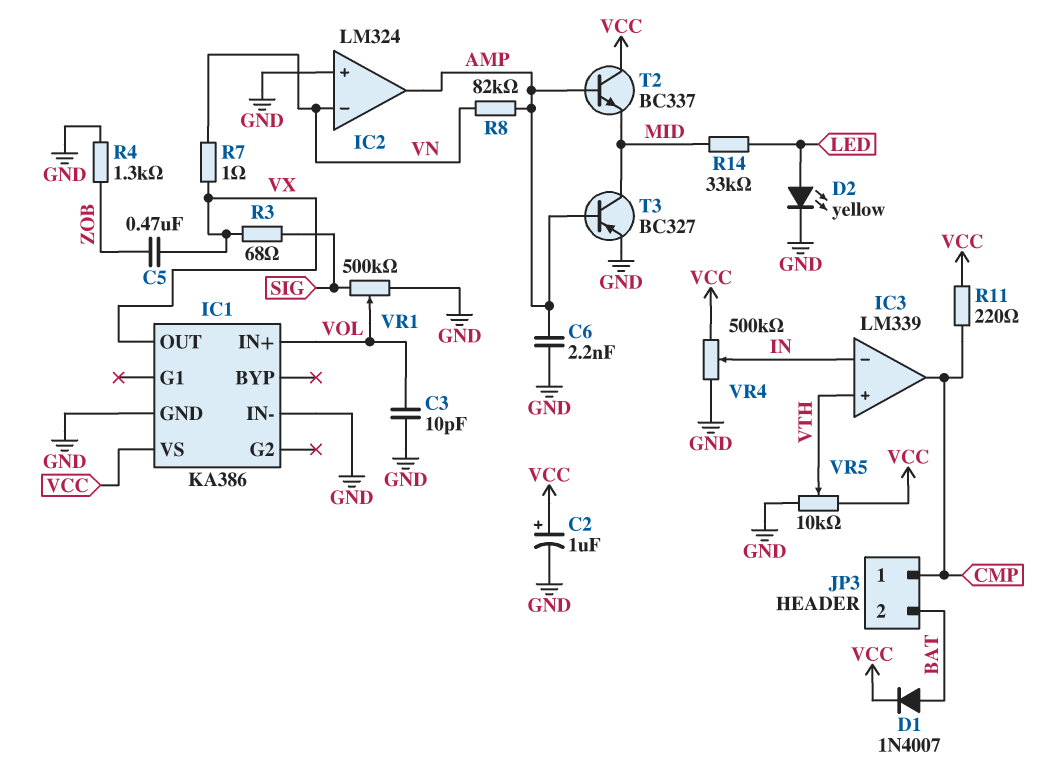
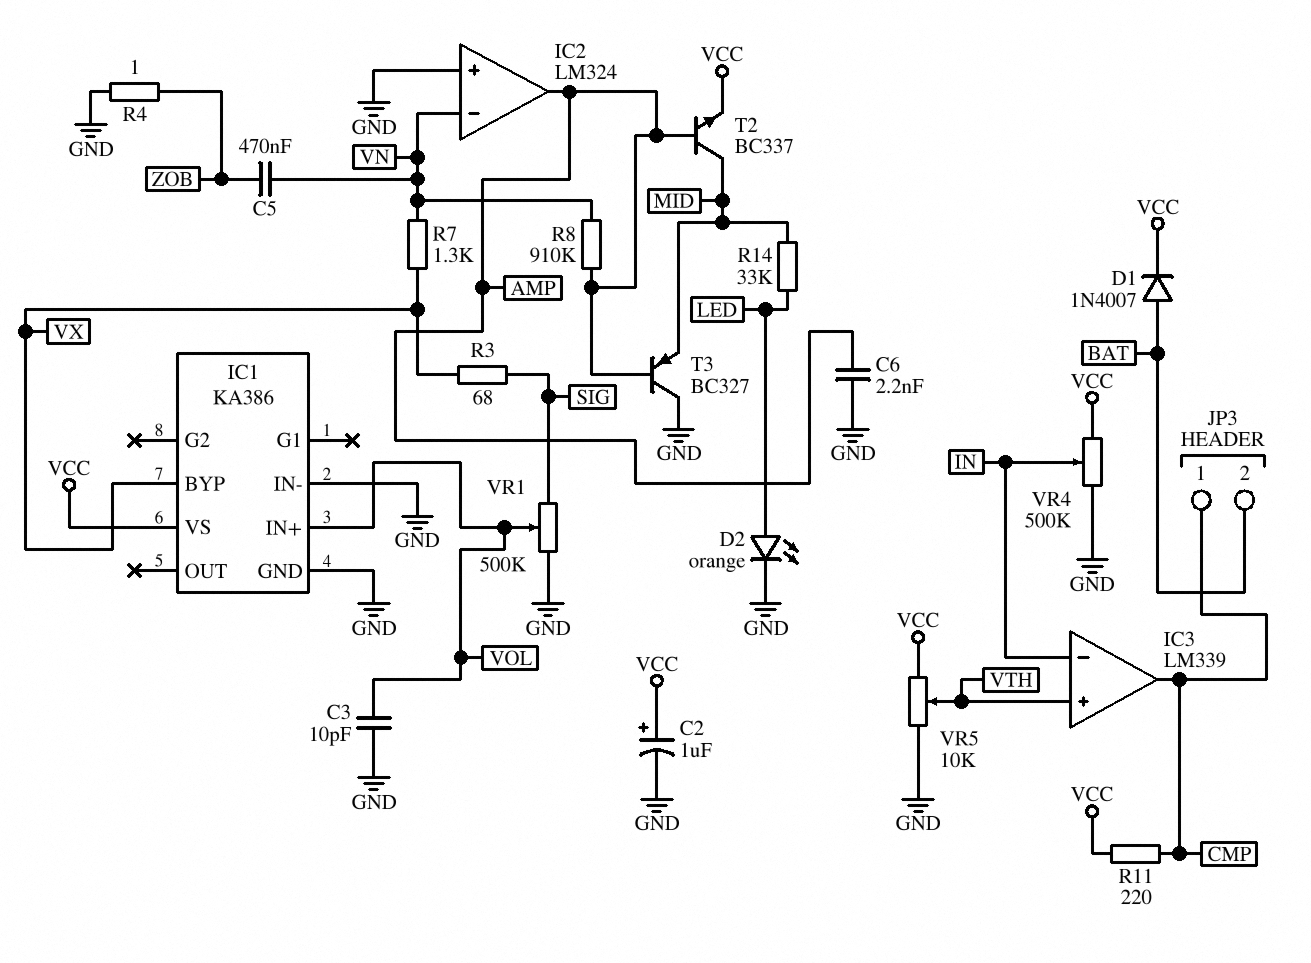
C5: 470nF (VX, ZOB) -> 470nF (VN, ZOB)
D2: LED yellow (A LED, K GND) -> LED orange (A LED, K GND)
IC1 pin BYP: none -> VX
IC1 pin OUT: VX -> none
R4: 1.3k (GND, ZOB) -> 1 (GND, ZOB)
R7: 1 (VN, VX) -> 1.3k (VN, VX)
R8: 82k (AMP, VN) -> 910k (AMP, VN)
T2: NPN BC337 (B AMP, C VCC, E MID) -> NPN BC337 (B AMP, C MID, E VCC)
T3: PNP BC327 (B AMP, C MID, E GND) -> PNP BC327 (B AMP, C GND, E MID)

